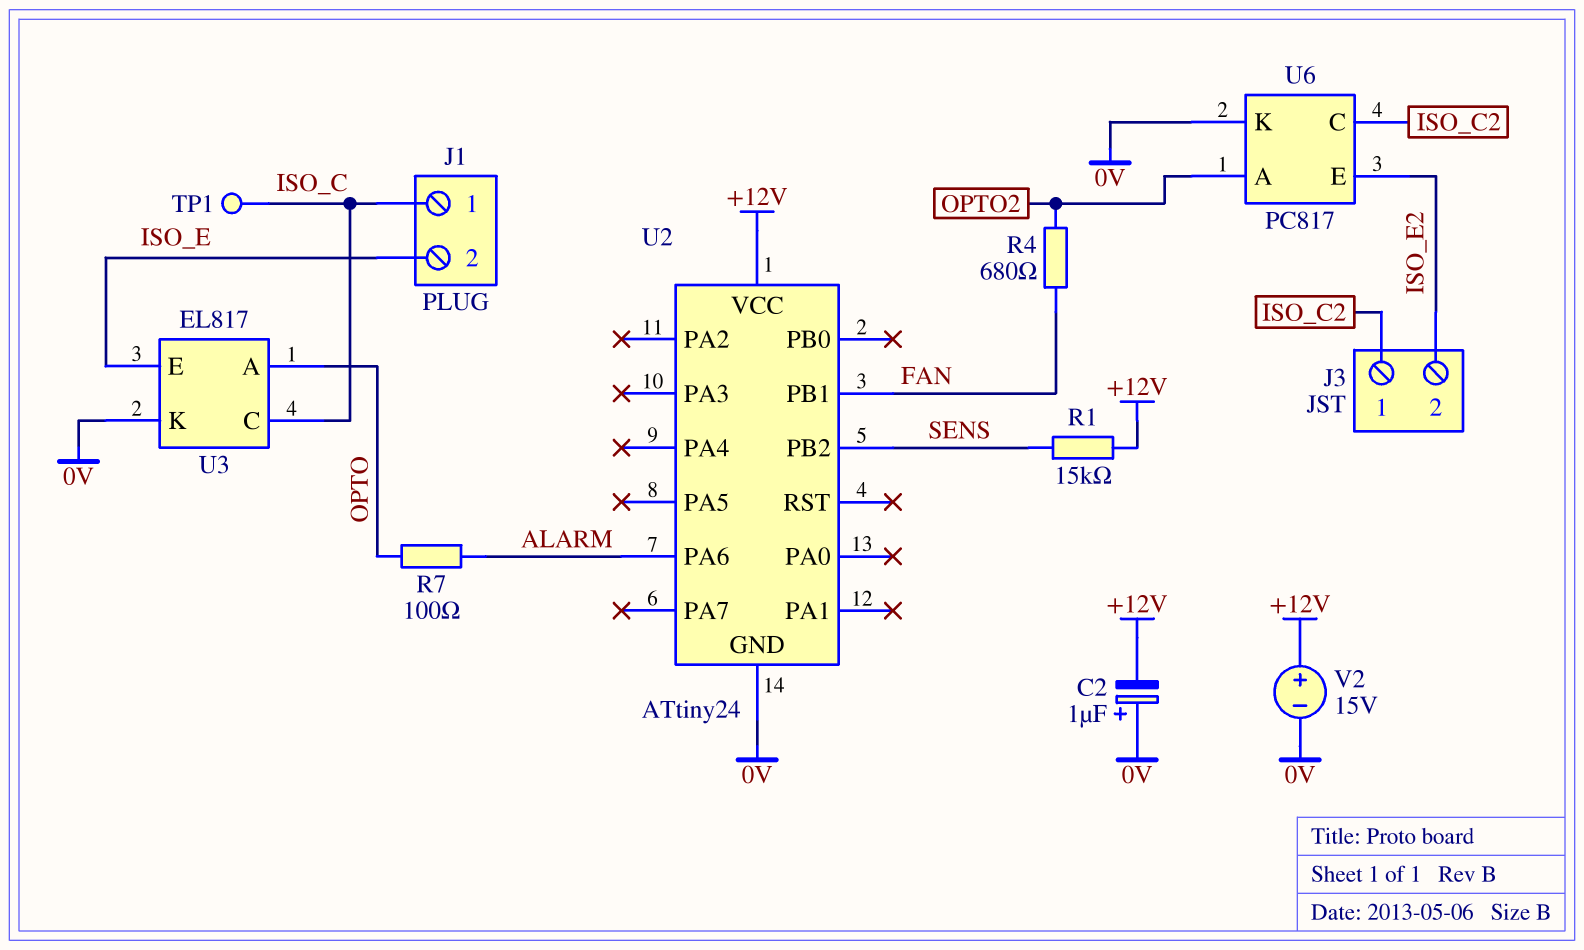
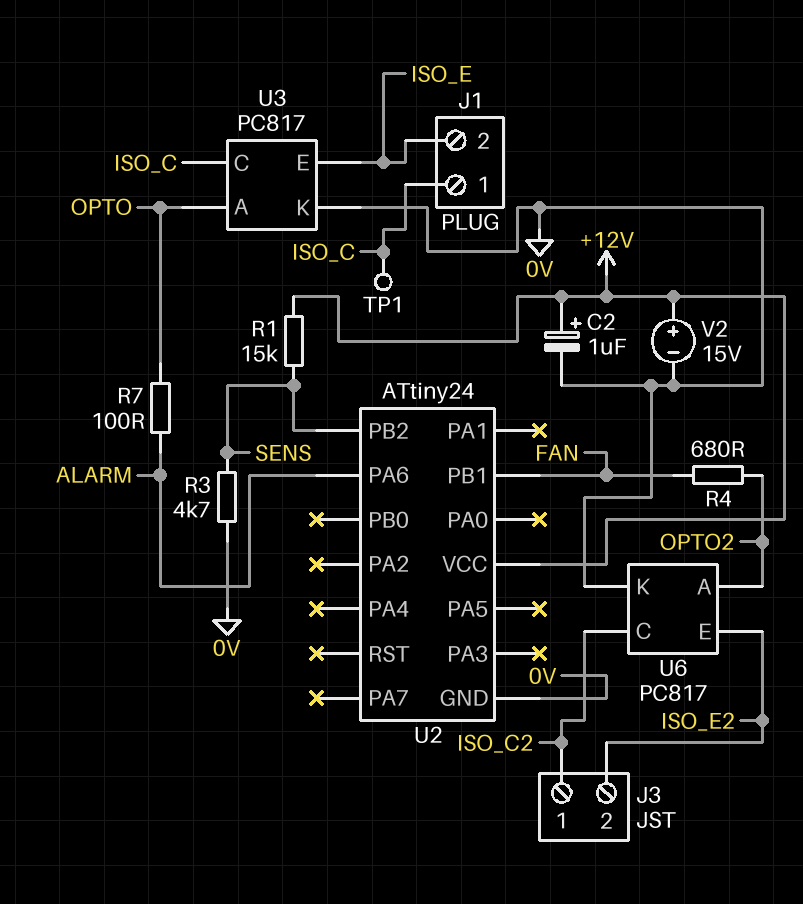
C2: 1uF (plus 0V, minus +12V) -> 1uF (plus +12V, minus 0V)
R3: none -> 4.7k (0V, SENS)
U3: EL817 -> PC817

